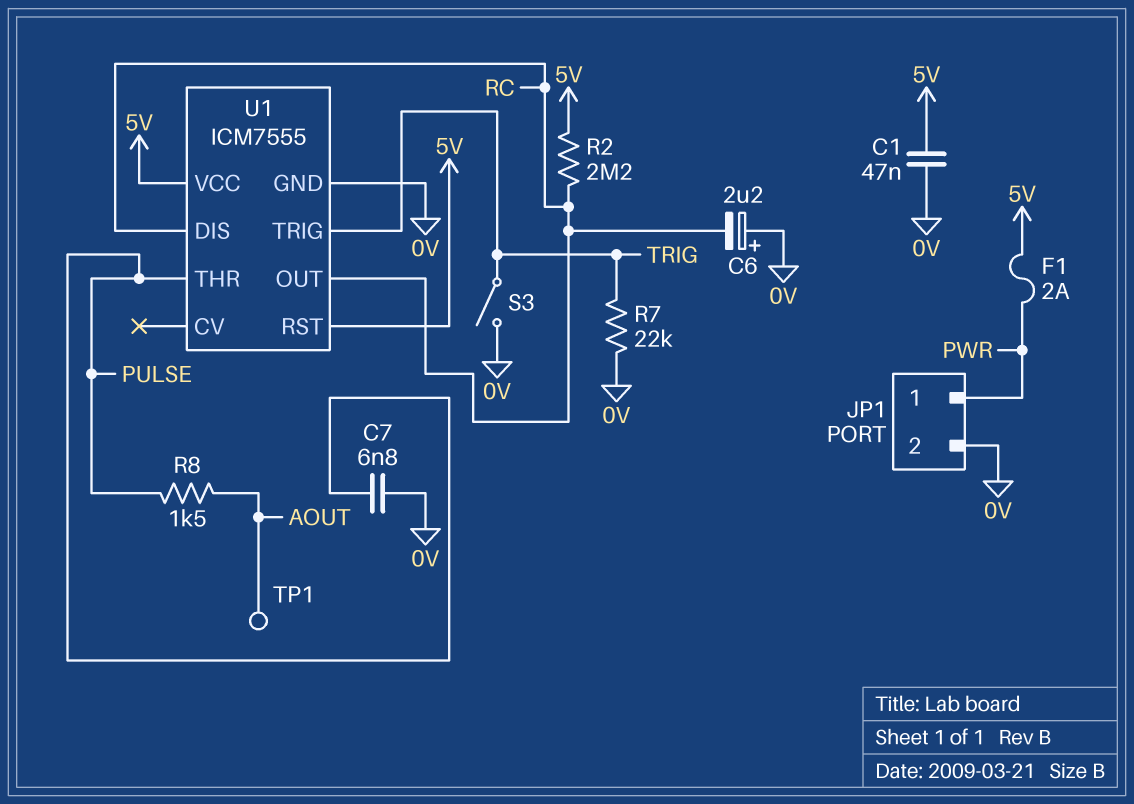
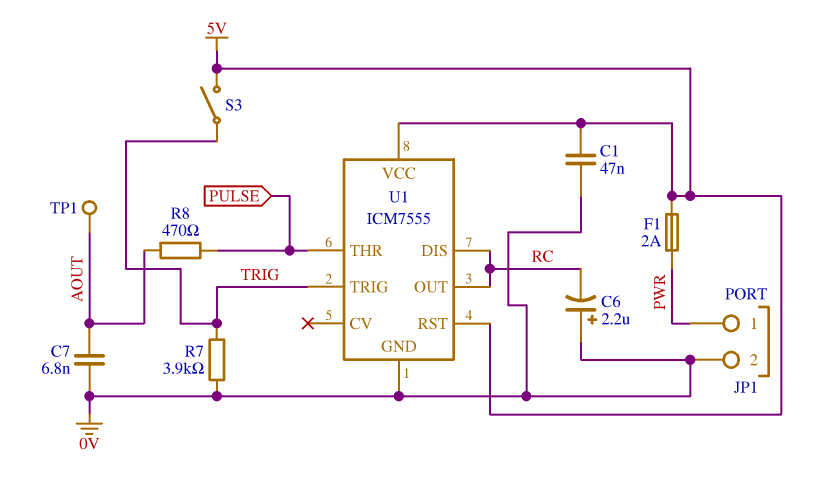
C7: 6.8nF (0V, PULSE) -> 6.8nF (0V, AOUT)
R2: 2.2M (5V, RC) -> none
R7: 22k (0V, TRIG) -> 3.9k (0V, TRIG)
R8: 1.5k (AOUT, PULSE) -> 470 (AOUT, PULSE)
S3: switch (0V, TRIG) -> switch (5V, TRIG)

